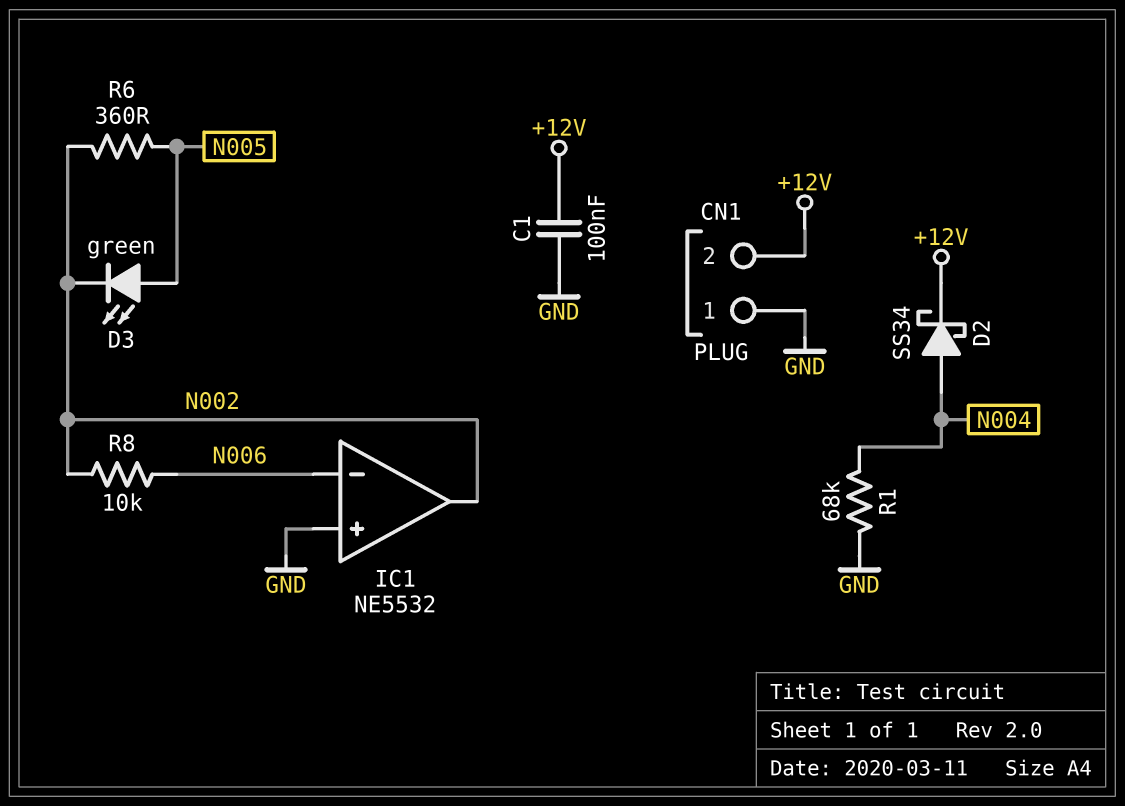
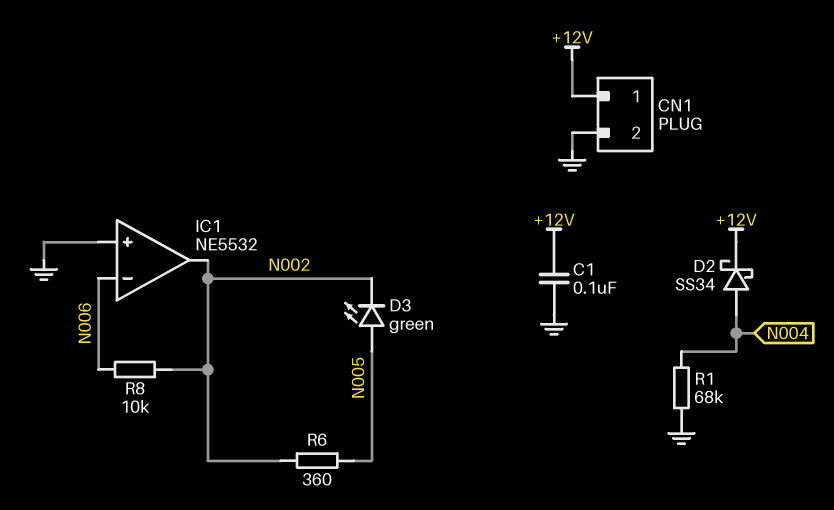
CN1 pin 1: GND -> +12V
CN1 pin 2: +12V -> GND

